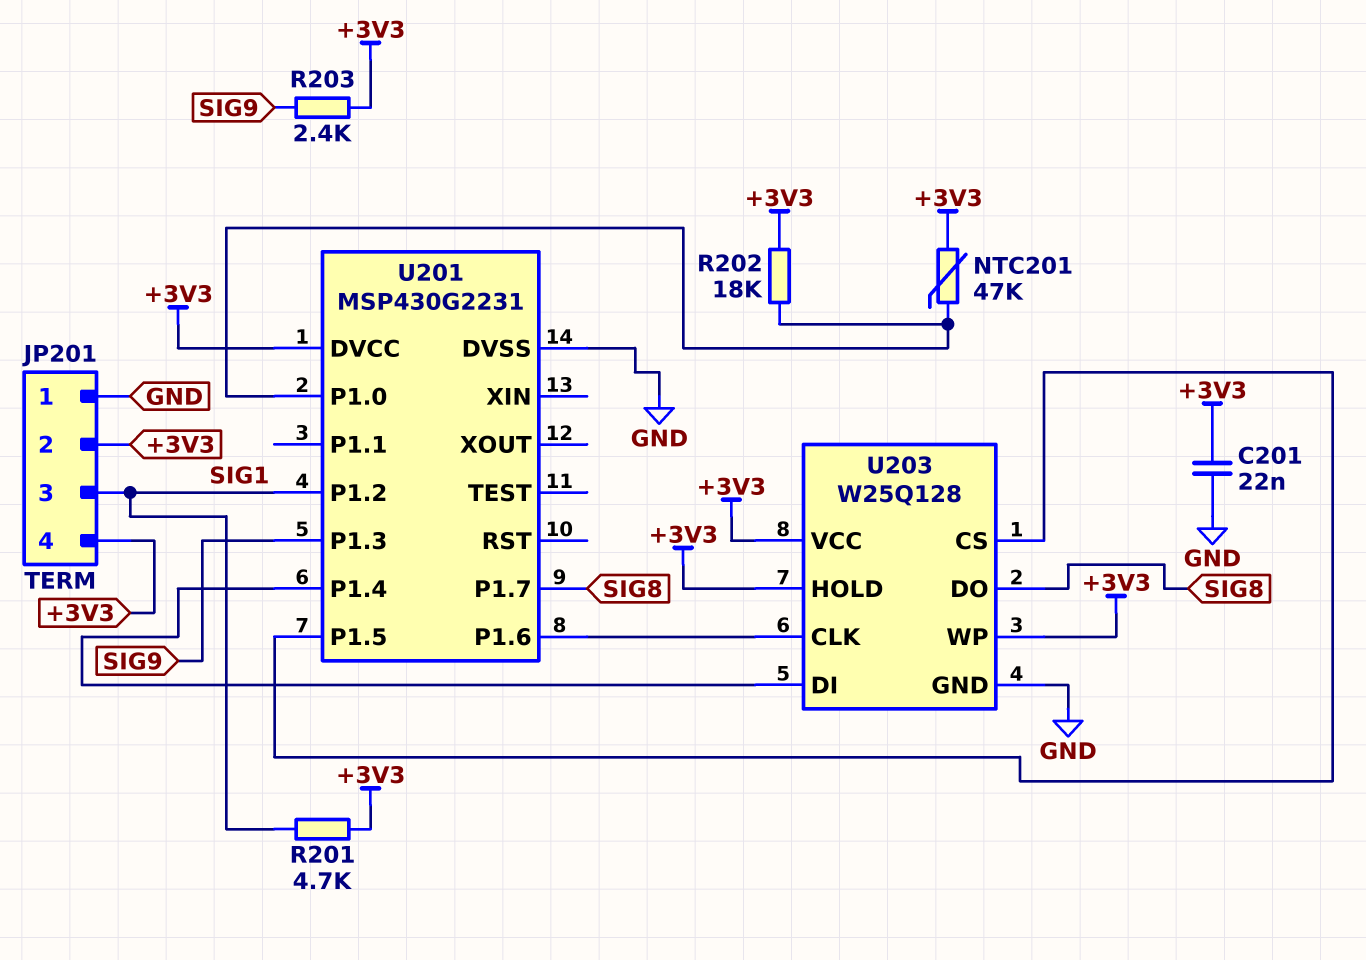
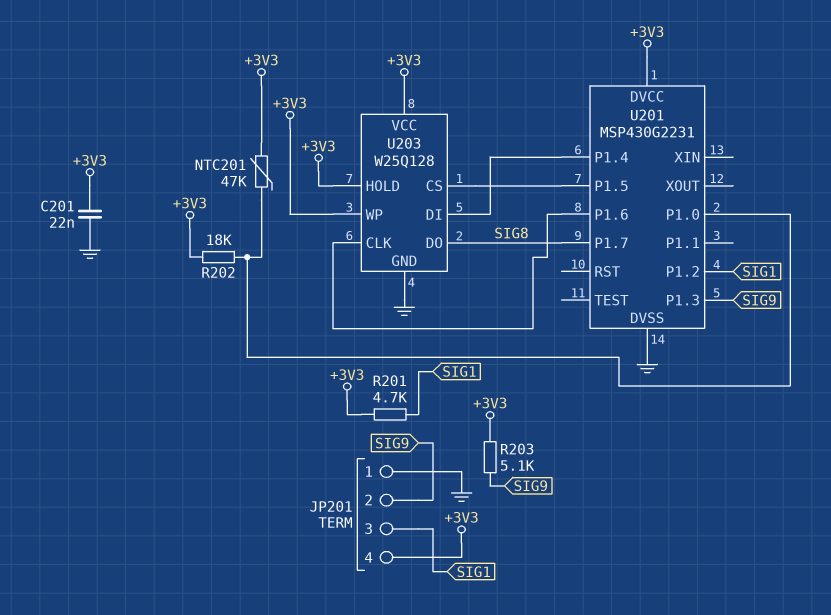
JP201 pin 2: +3V3 -> SIG9
R203: 2.4k (+3V3, SIG9) -> 5.1k (+3V3, SIG9)

